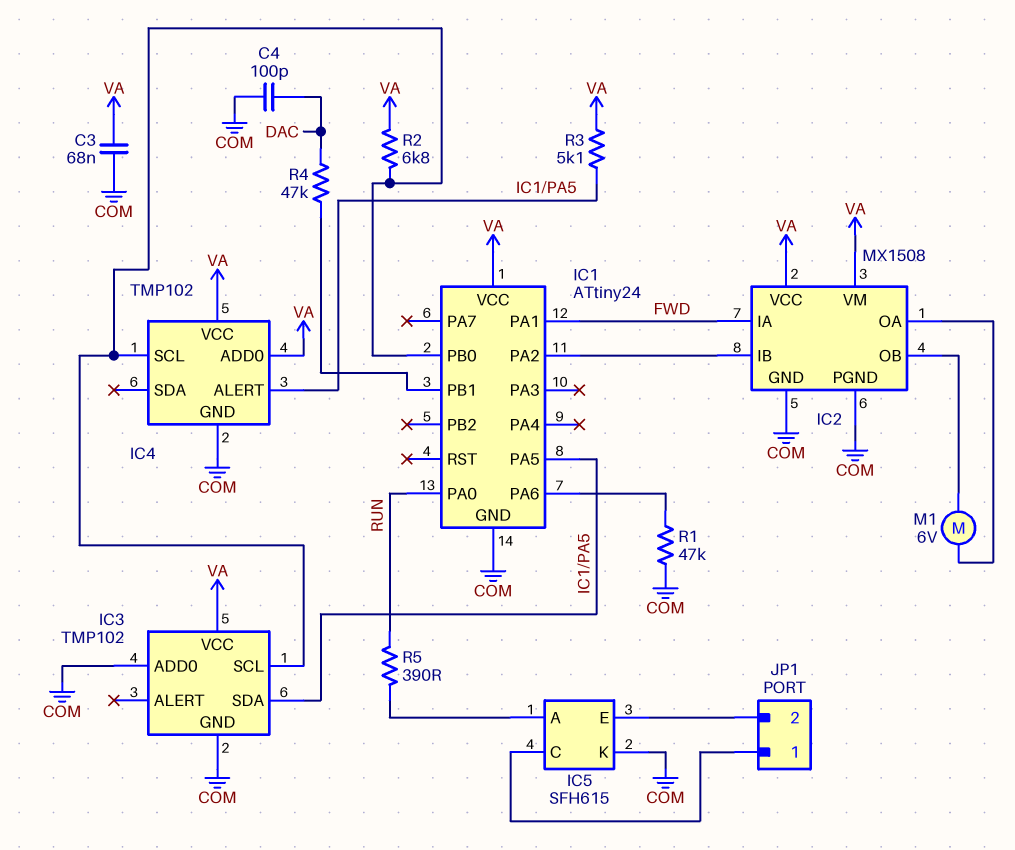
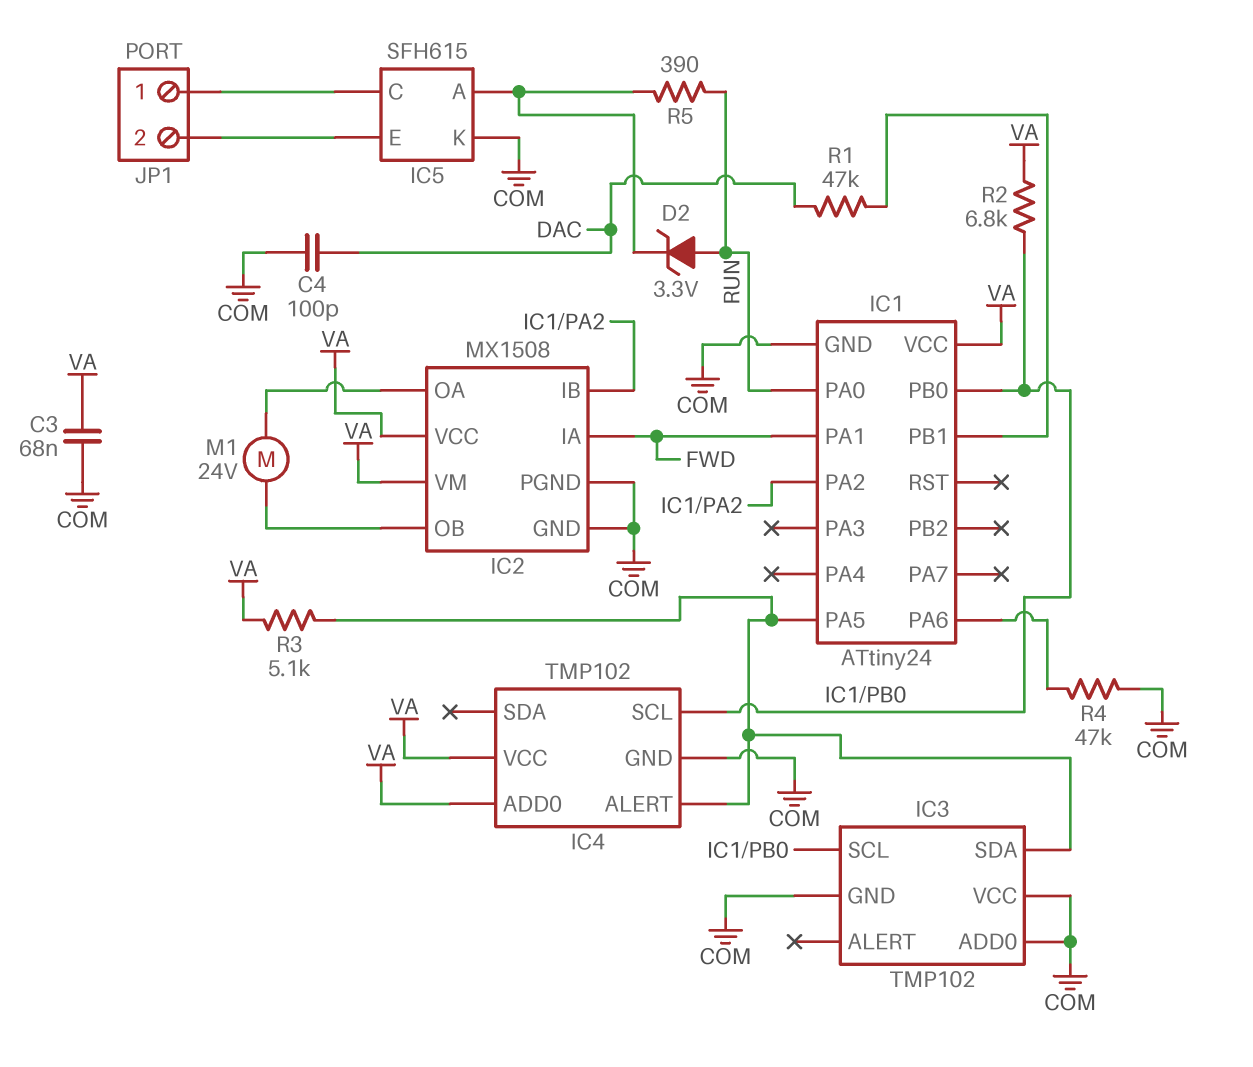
D2: none -> zener 3.3V (A RUN, K IC5/A)
IC3 pin VCC: VA -> COM
M1: motor 6V (IC2/OA, IC2/OB) -> motor 24V (IC2/OA, IC2/OB)
R1: 47k (COM, IC1/PA6) -> 47k (DAC, IC1/PB1)
R4: 47k (DAC, IC1/PB1) -> 47k (COM, IC1/PA6)

